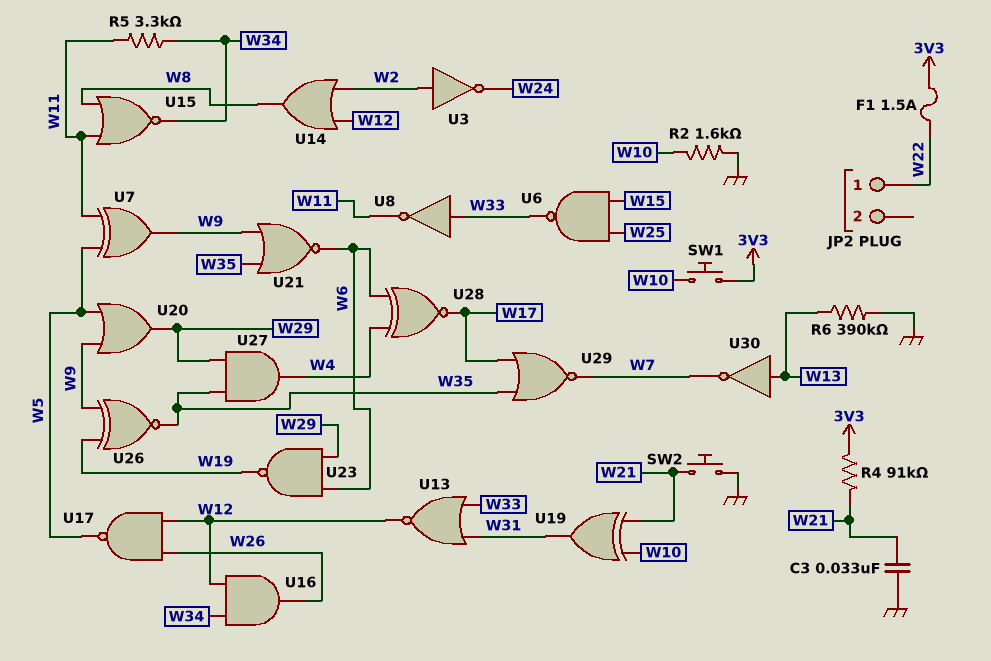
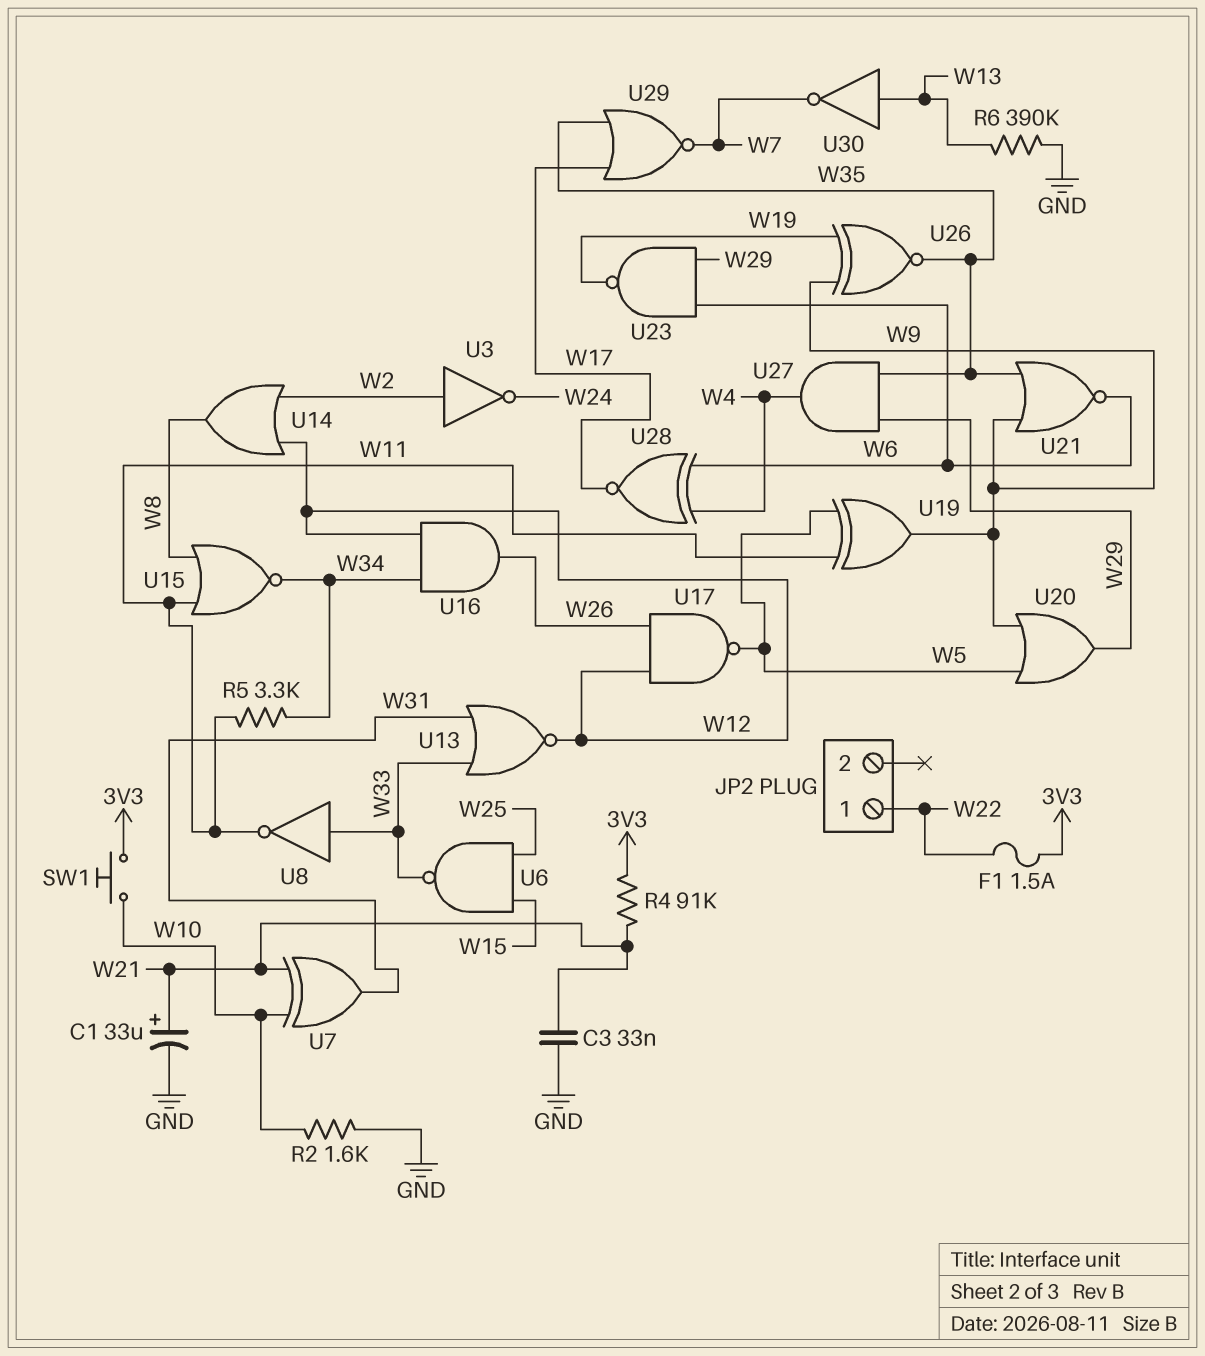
C1: none -> 33uF (plus W21, minus GND)
SW2: button (GND, W21) -> none
U7: XOR (in W5, in W11, out W9) -> XOR (in W10, in W21, out W31)
U19: XOR (in W10, in W21, out W31) -> XOR (in W5, in W11, out W9)

